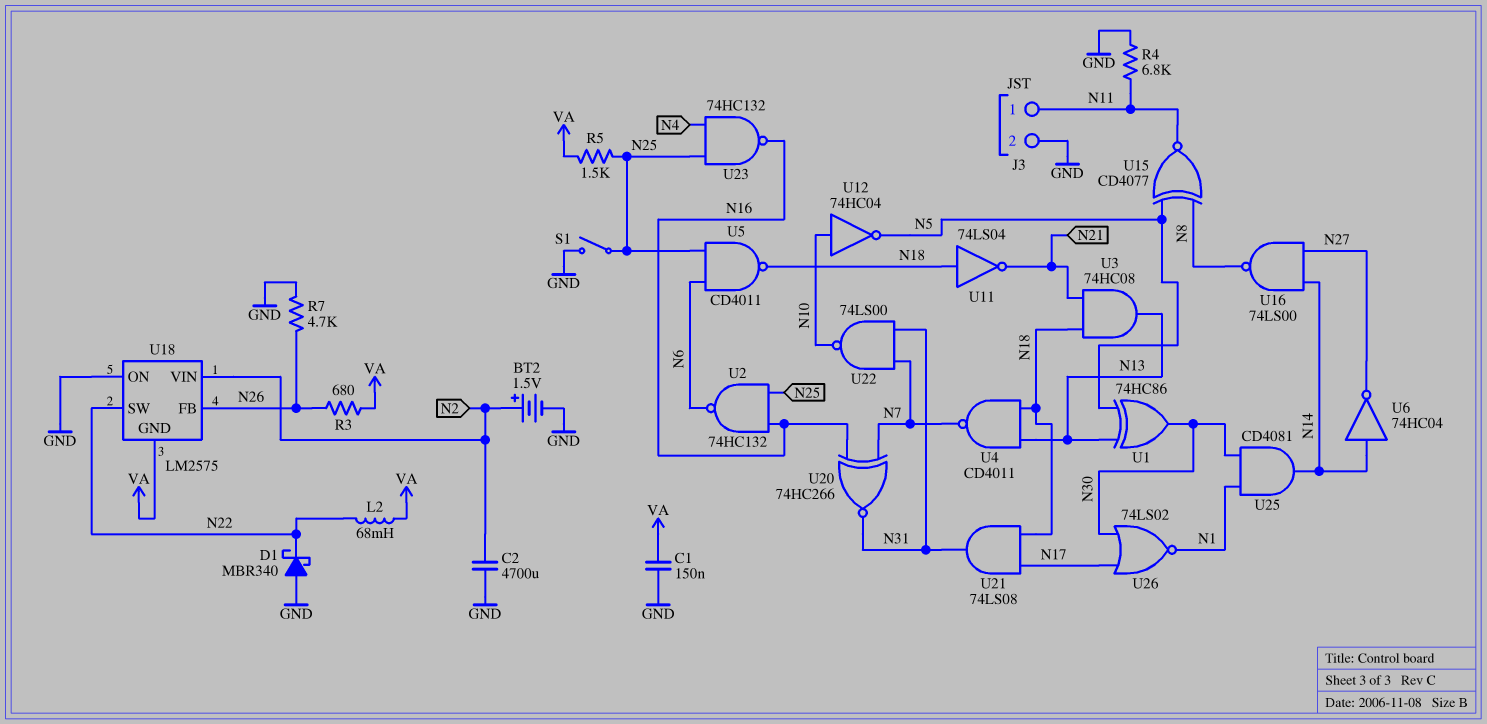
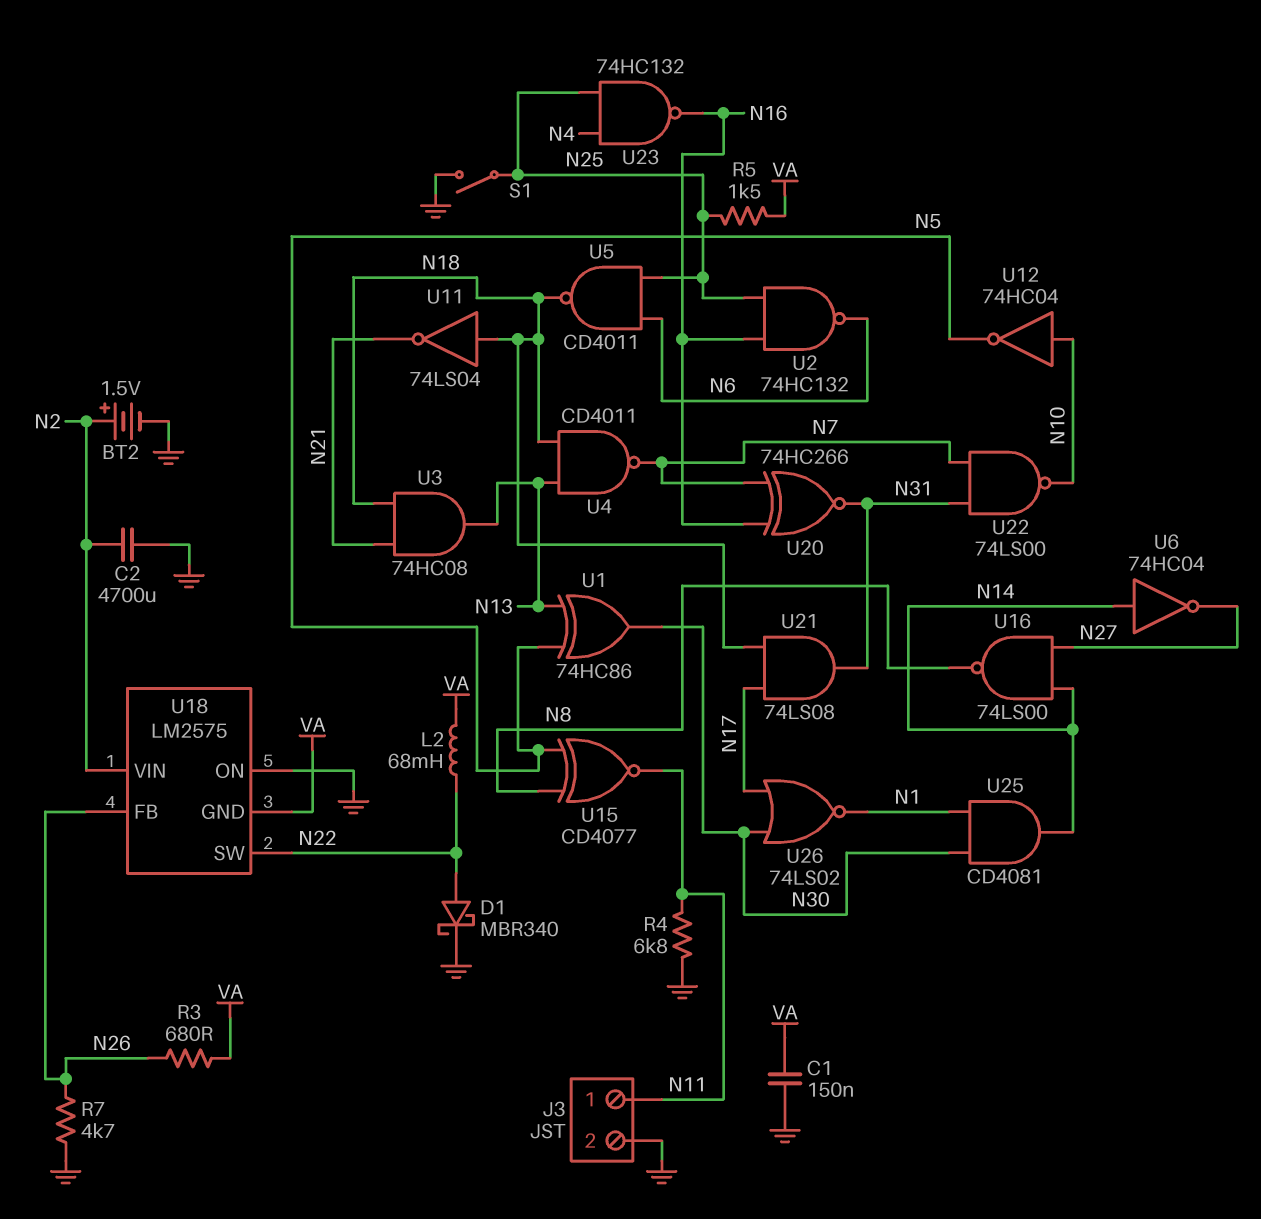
D1: schottky MBR340 (A GND, K N22) -> schottky MBR340 (A N22, K GND)

